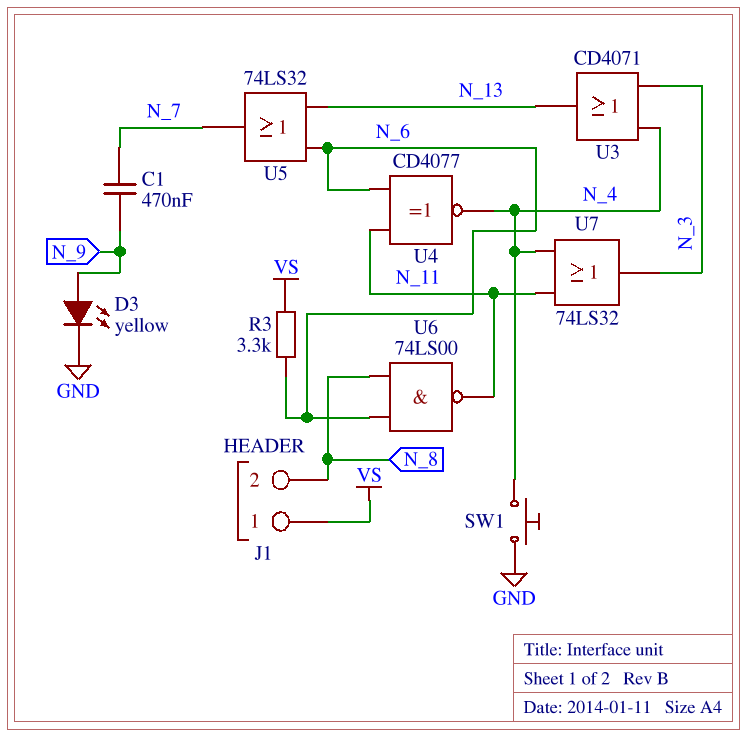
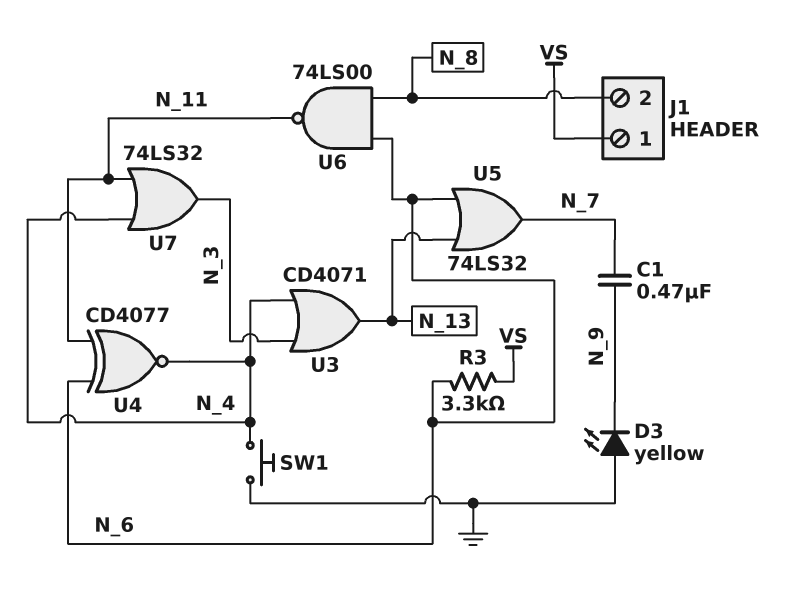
D3: LED yellow (A N_9, K GND) -> LED yellow (A GND, K N_9)

